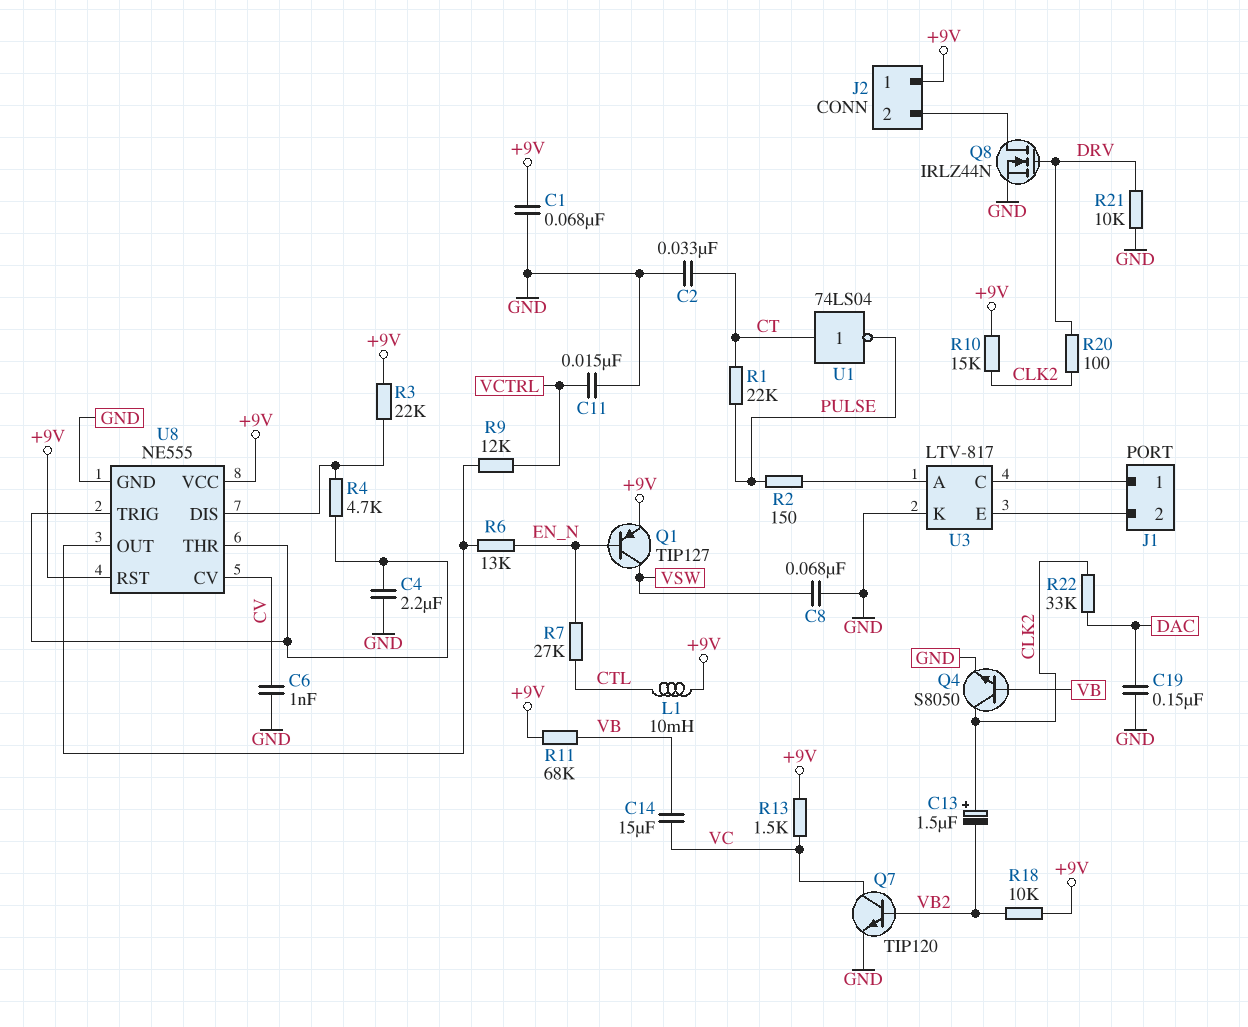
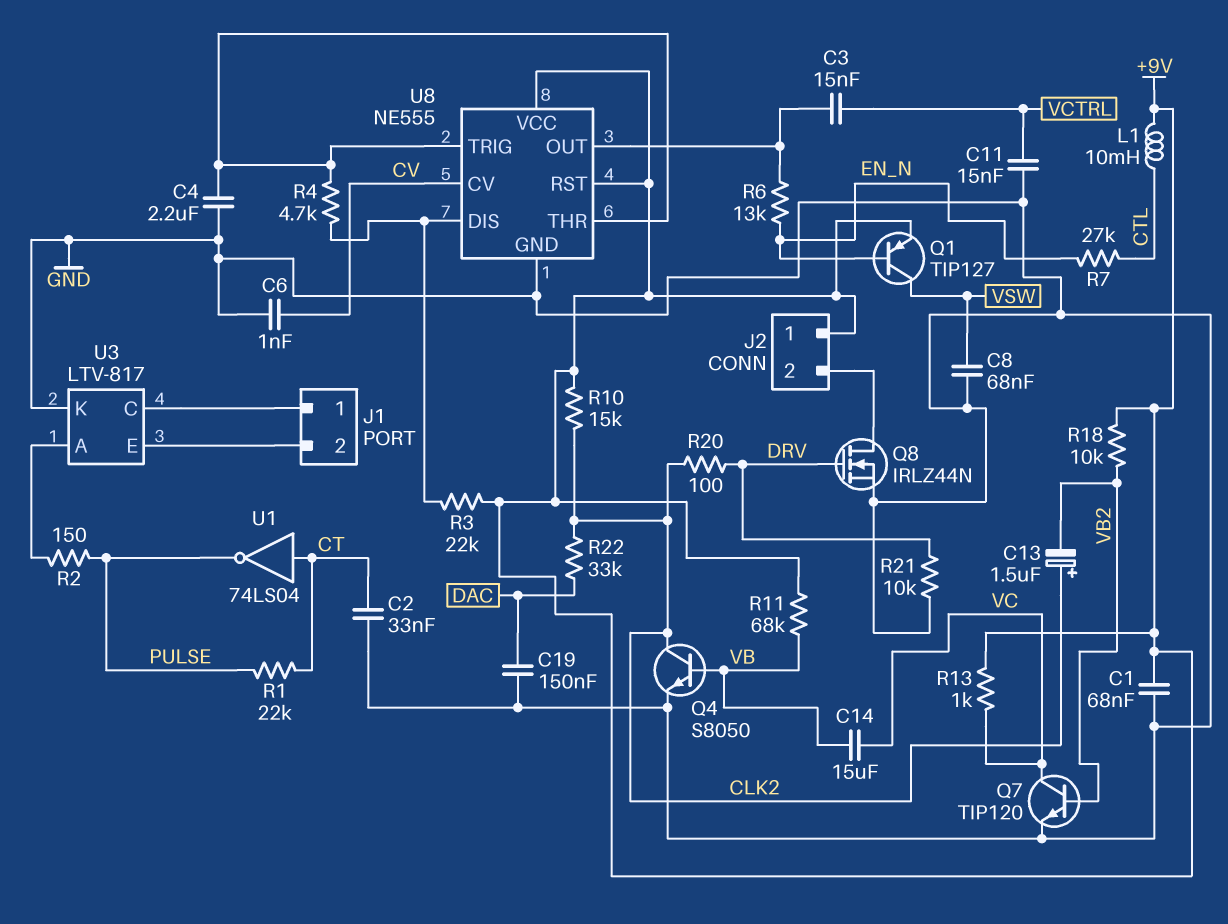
C3: none -> 15nF (U8/OUT, VCTRL)
R9: 12k (U8/OUT, VCTRL) -> none
R13: 1.5k (+9V, VC) -> 1k (+9V, VC)

